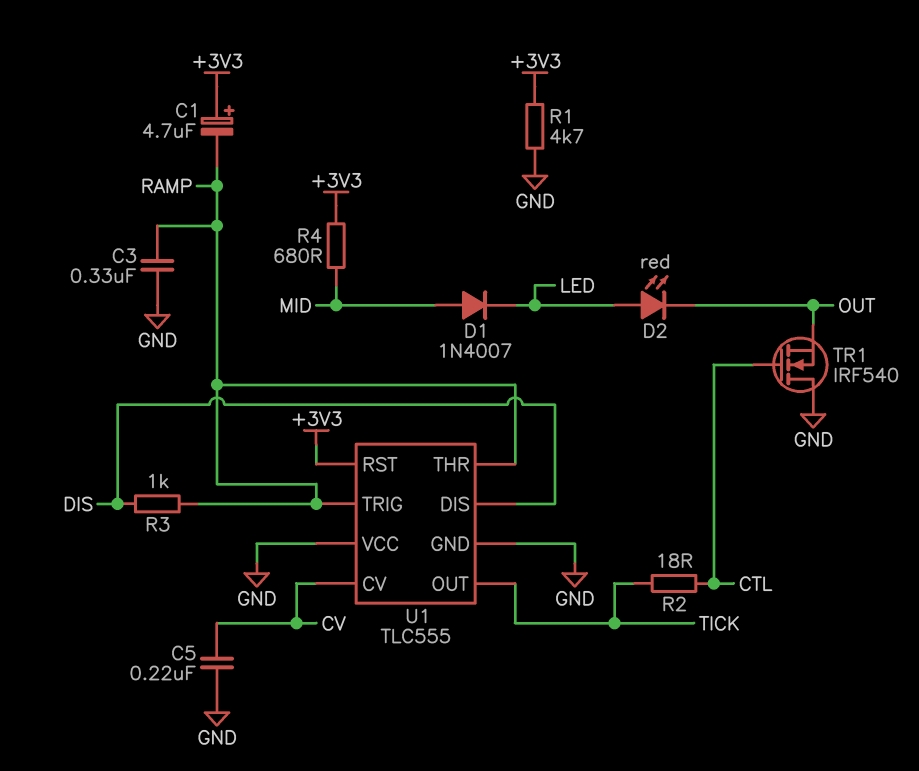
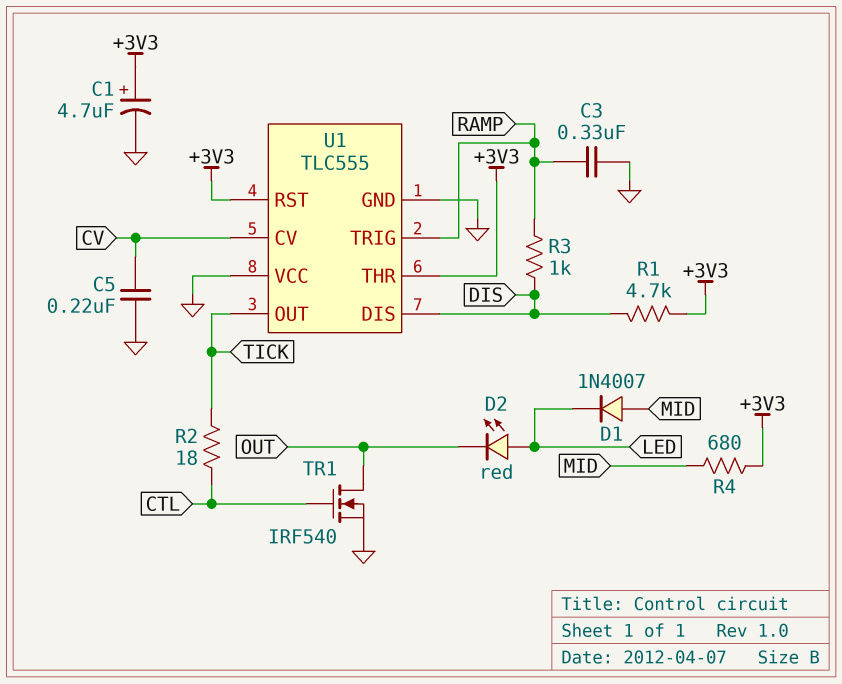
C1: 4.7uF (plus +3V3, minus RAMP) -> 4.7uF (plus +3V3, minus GND)
R1: 4.7k (+3V3, GND) -> 4.7k (+3V3, DIS)
TR1: NMOS IRF540 (G CTL, D GND, S OUT) -> NMOS IRF540 (G CTL, D OUT, S GND)
U1 pin THR: RAMP -> +3V3

